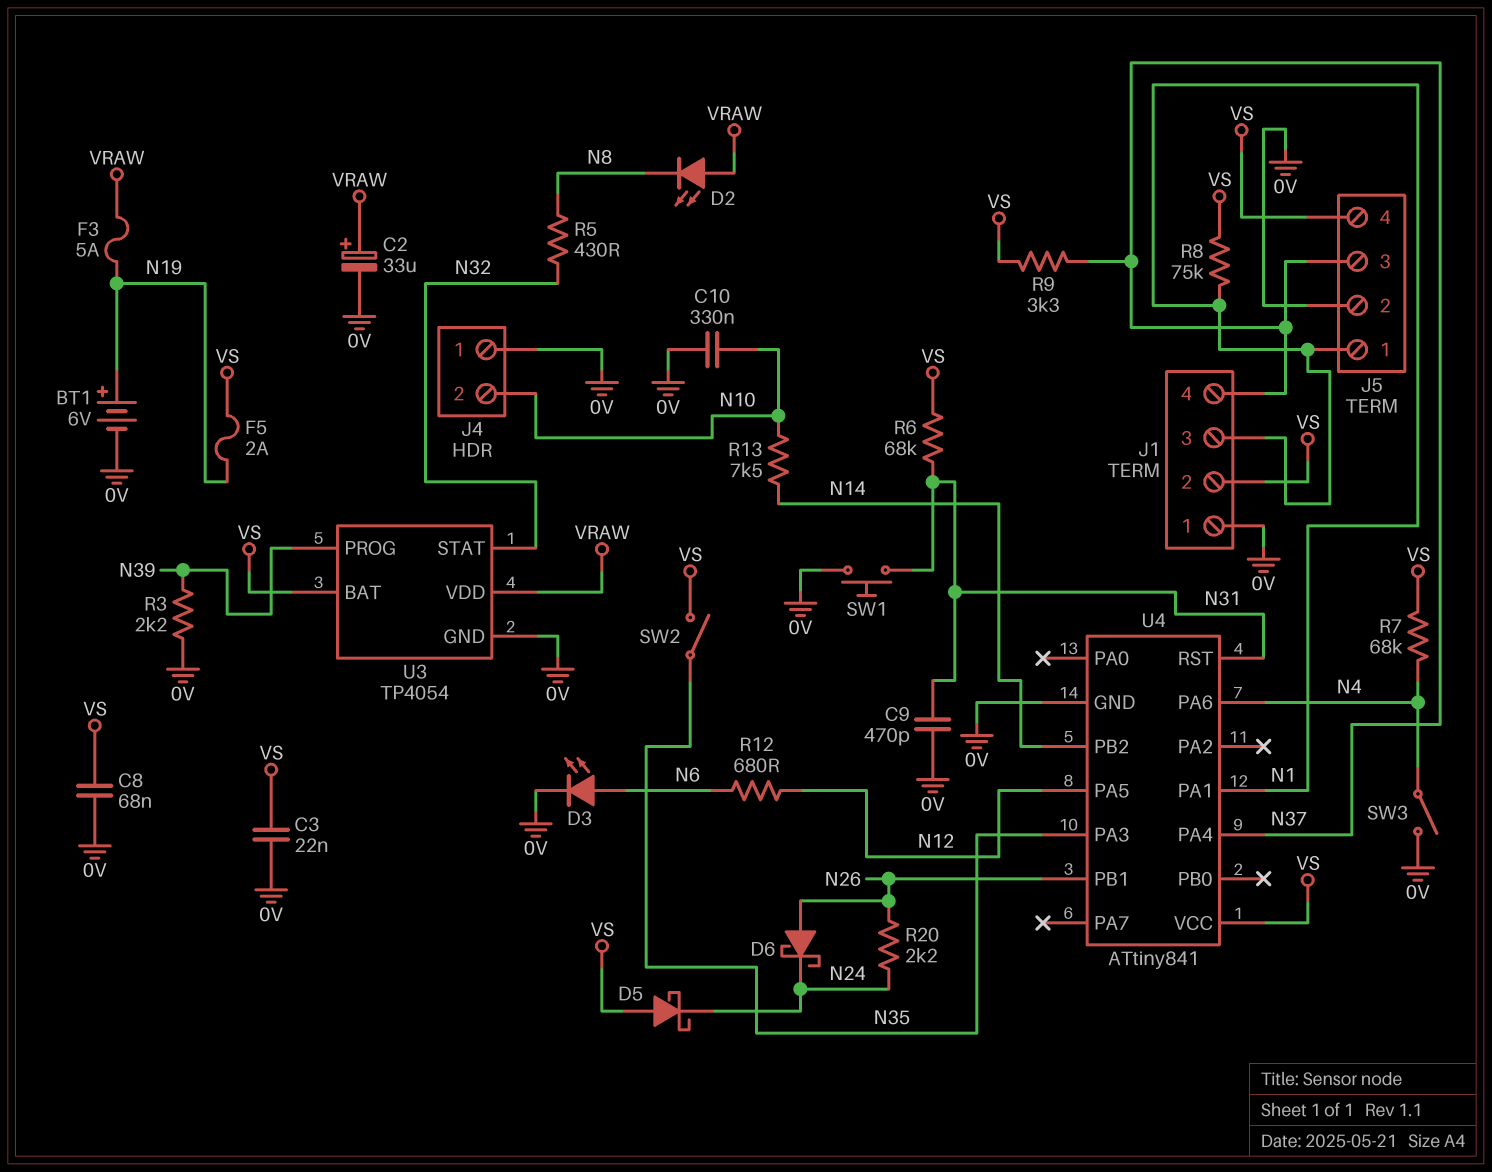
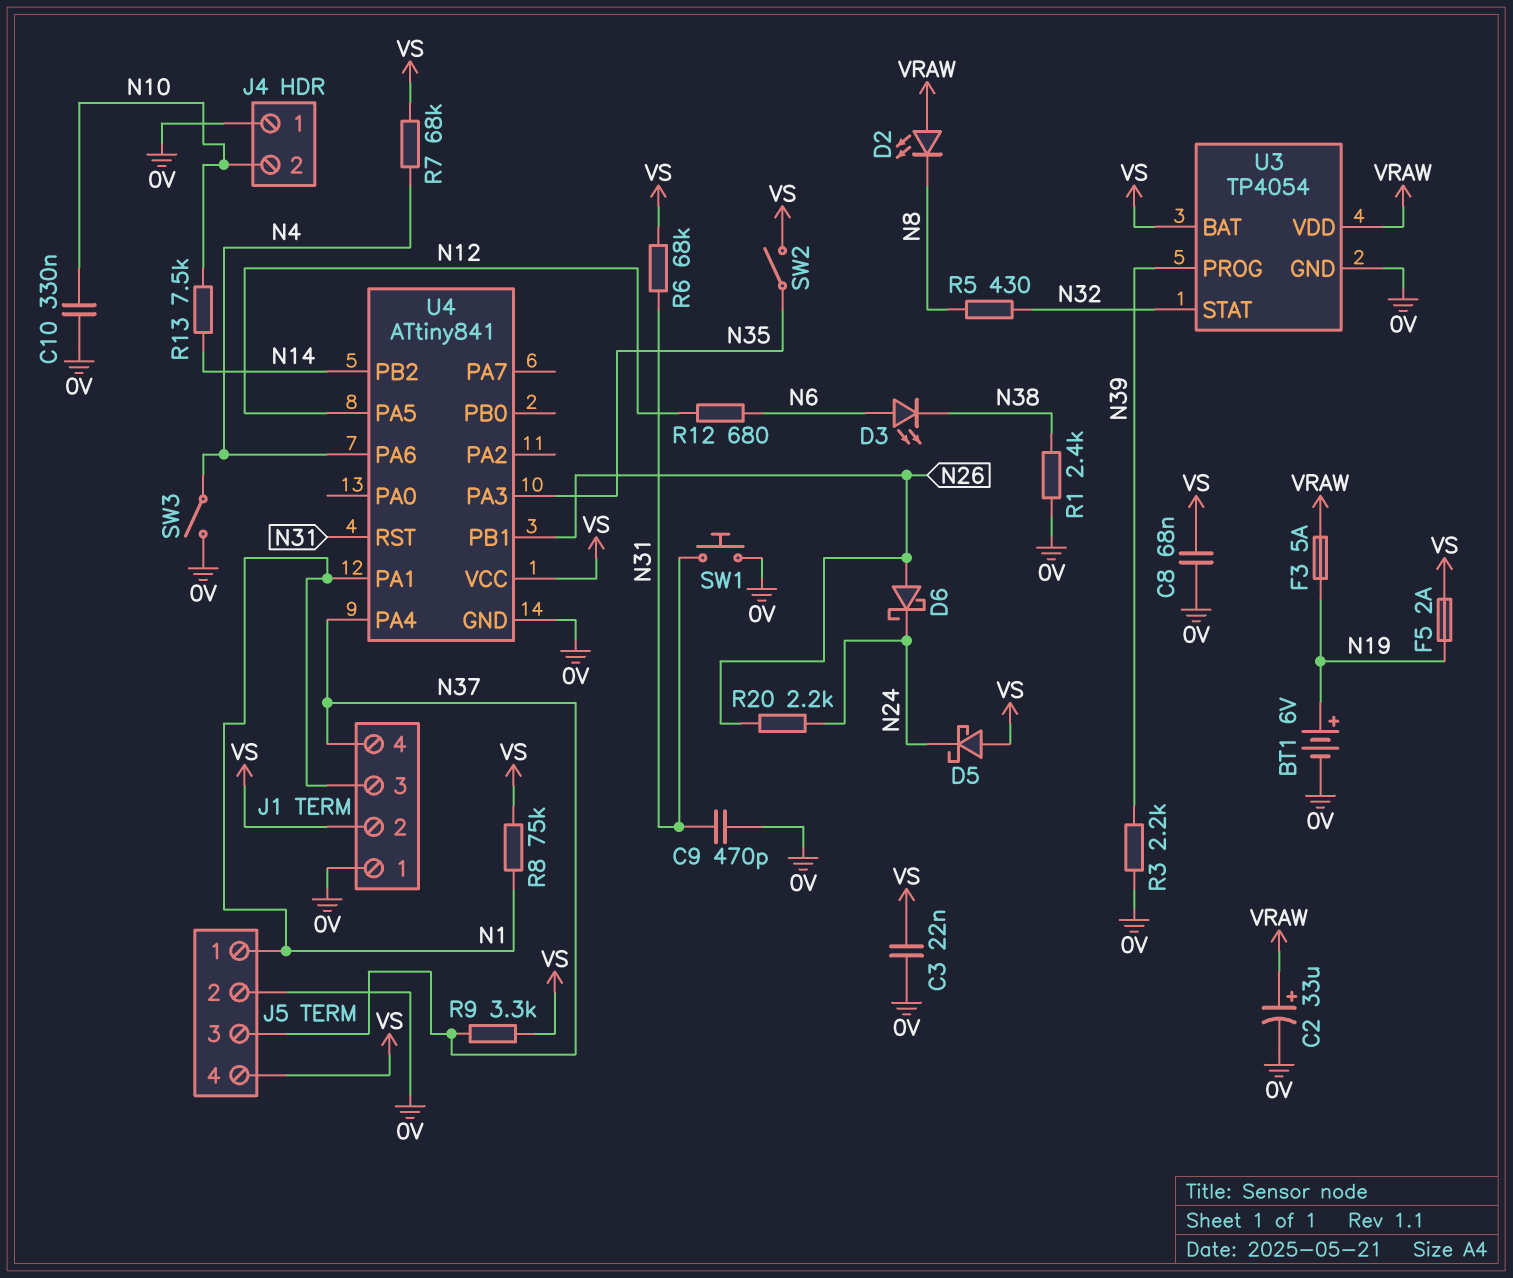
D3: LED (A N6, K 0V) -> LED (A N6, K N38)
R1: none -> 2.4k (0V, N38)

